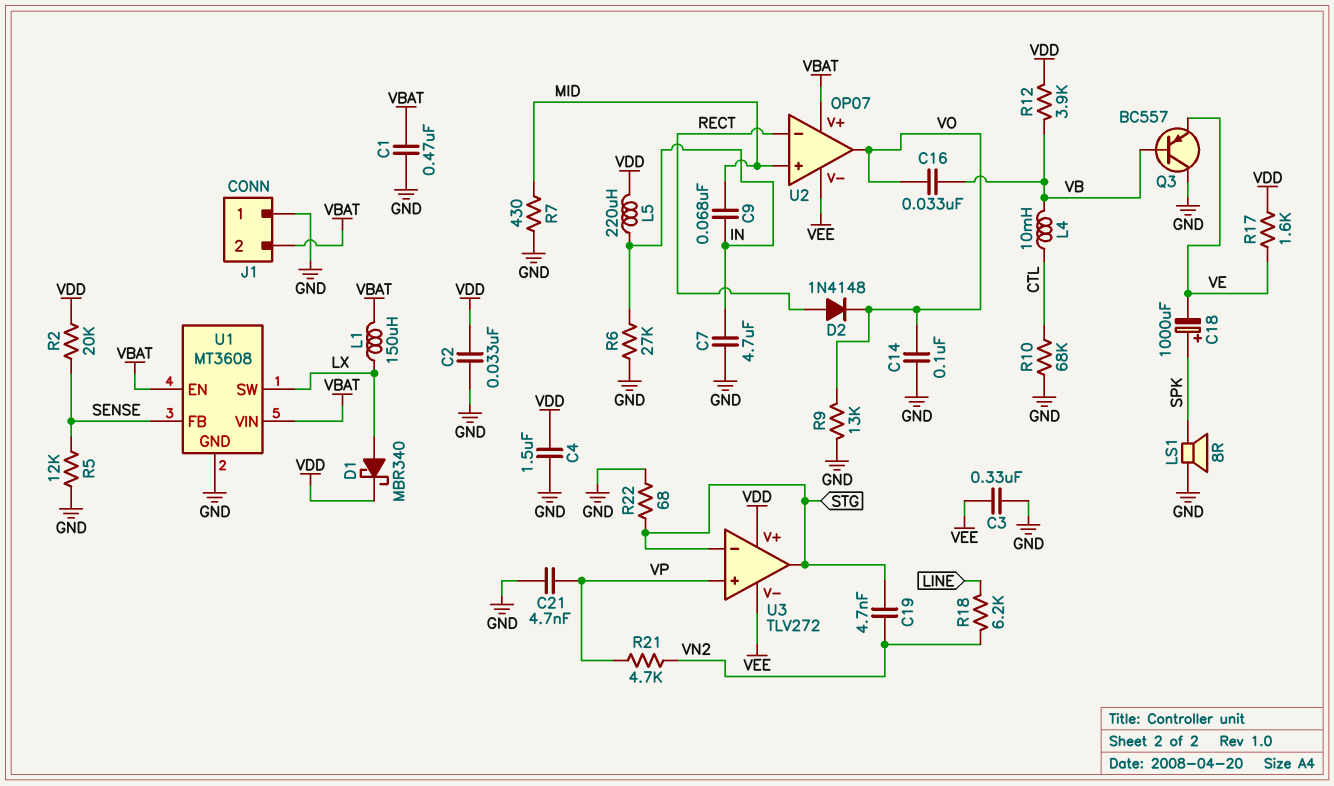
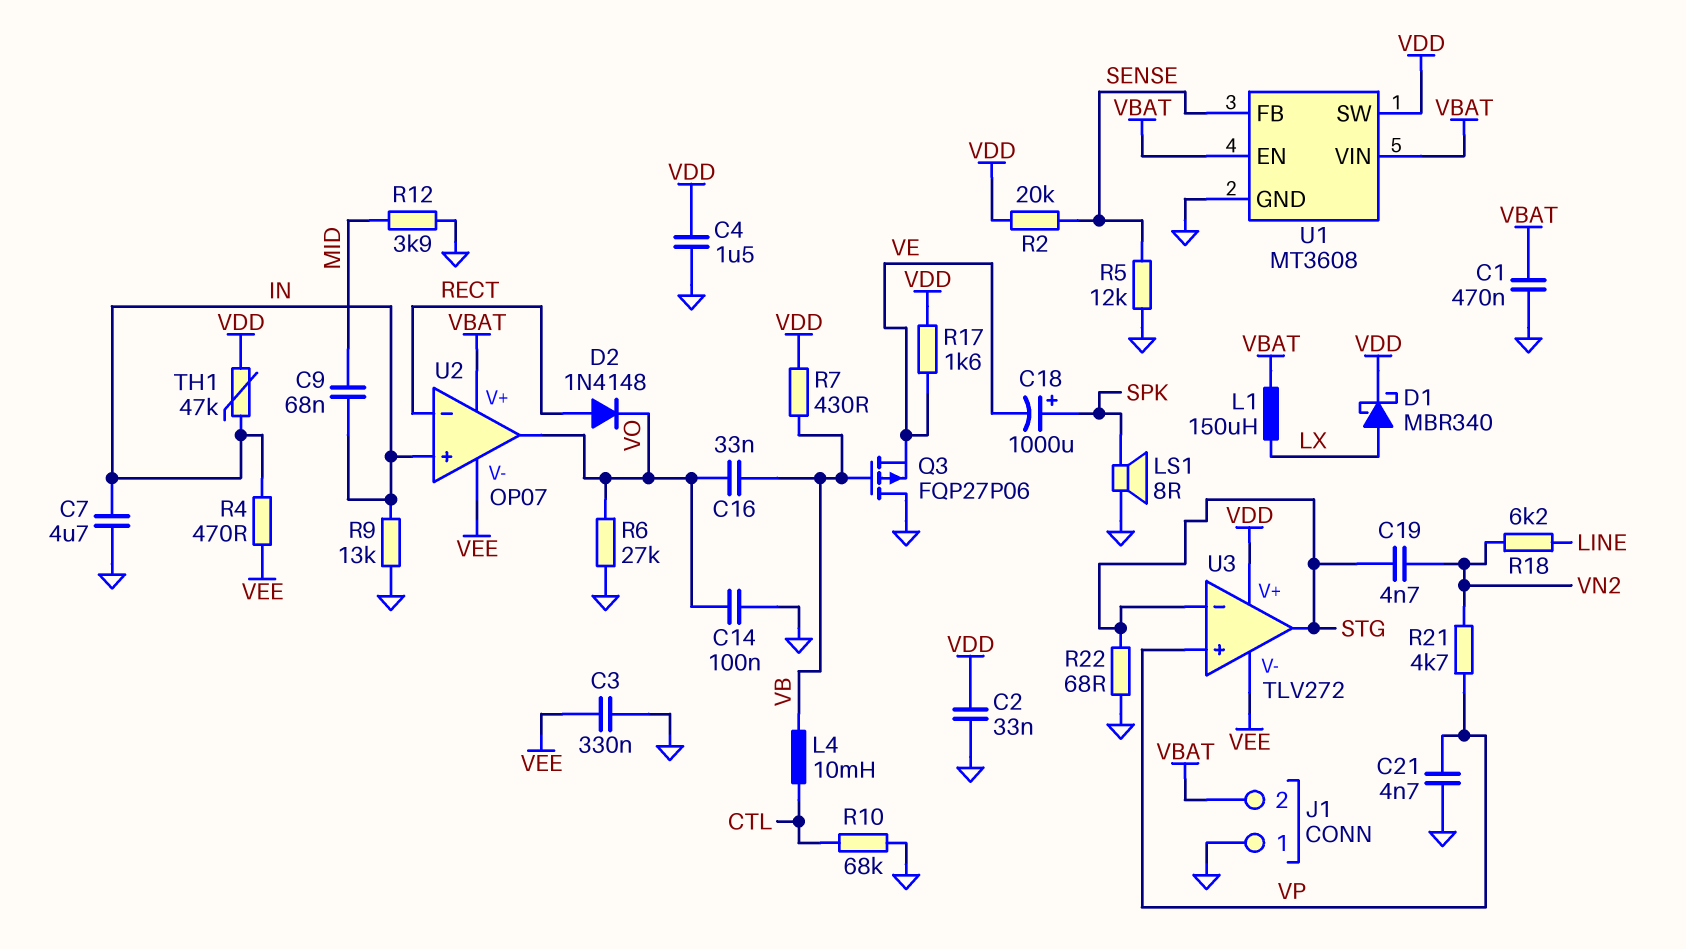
L5: 220uH (IN, VDD) -> none
Q3: PNP BC557 (B VB, C GND, E VE) -> PMOS FQP27P06 (G VB, D GND, S VE)
R4: none -> 470 (IN, VEE)
R6: 27k (GND, IN) -> 27k (GND, VO)
R7: 430 (GND, MID) -> 430 (VB, VDD)
R9: 13k (GND, VO) -> 13k (GND, IN)
R12: 3.9k (VB, VDD) -> 3.9k (GND, MID)
TH1: none -> 47k (IN, VDD)
U1 pin SW: LX -> VDD
U2 pin in+: MID -> IN

